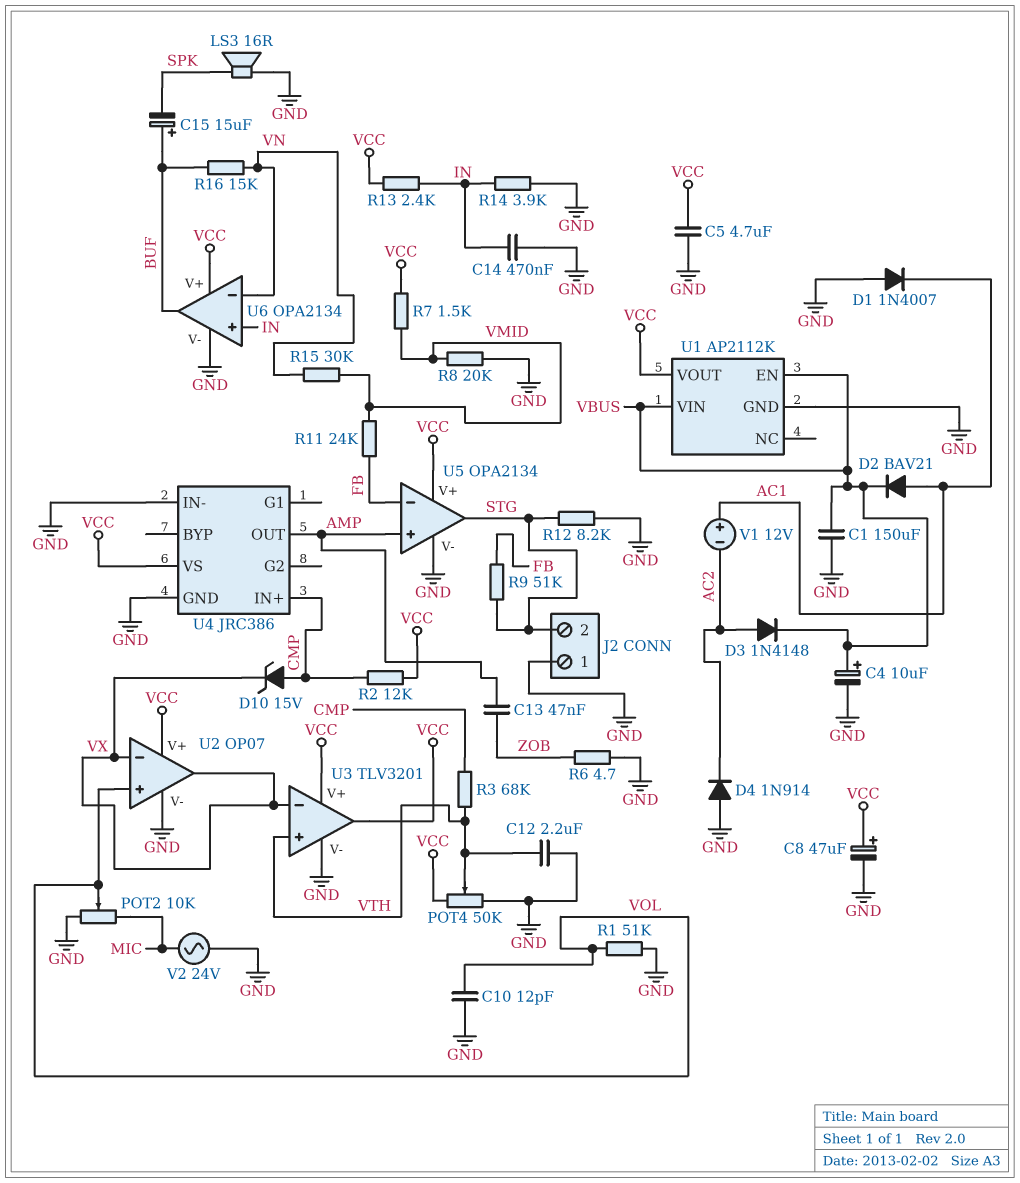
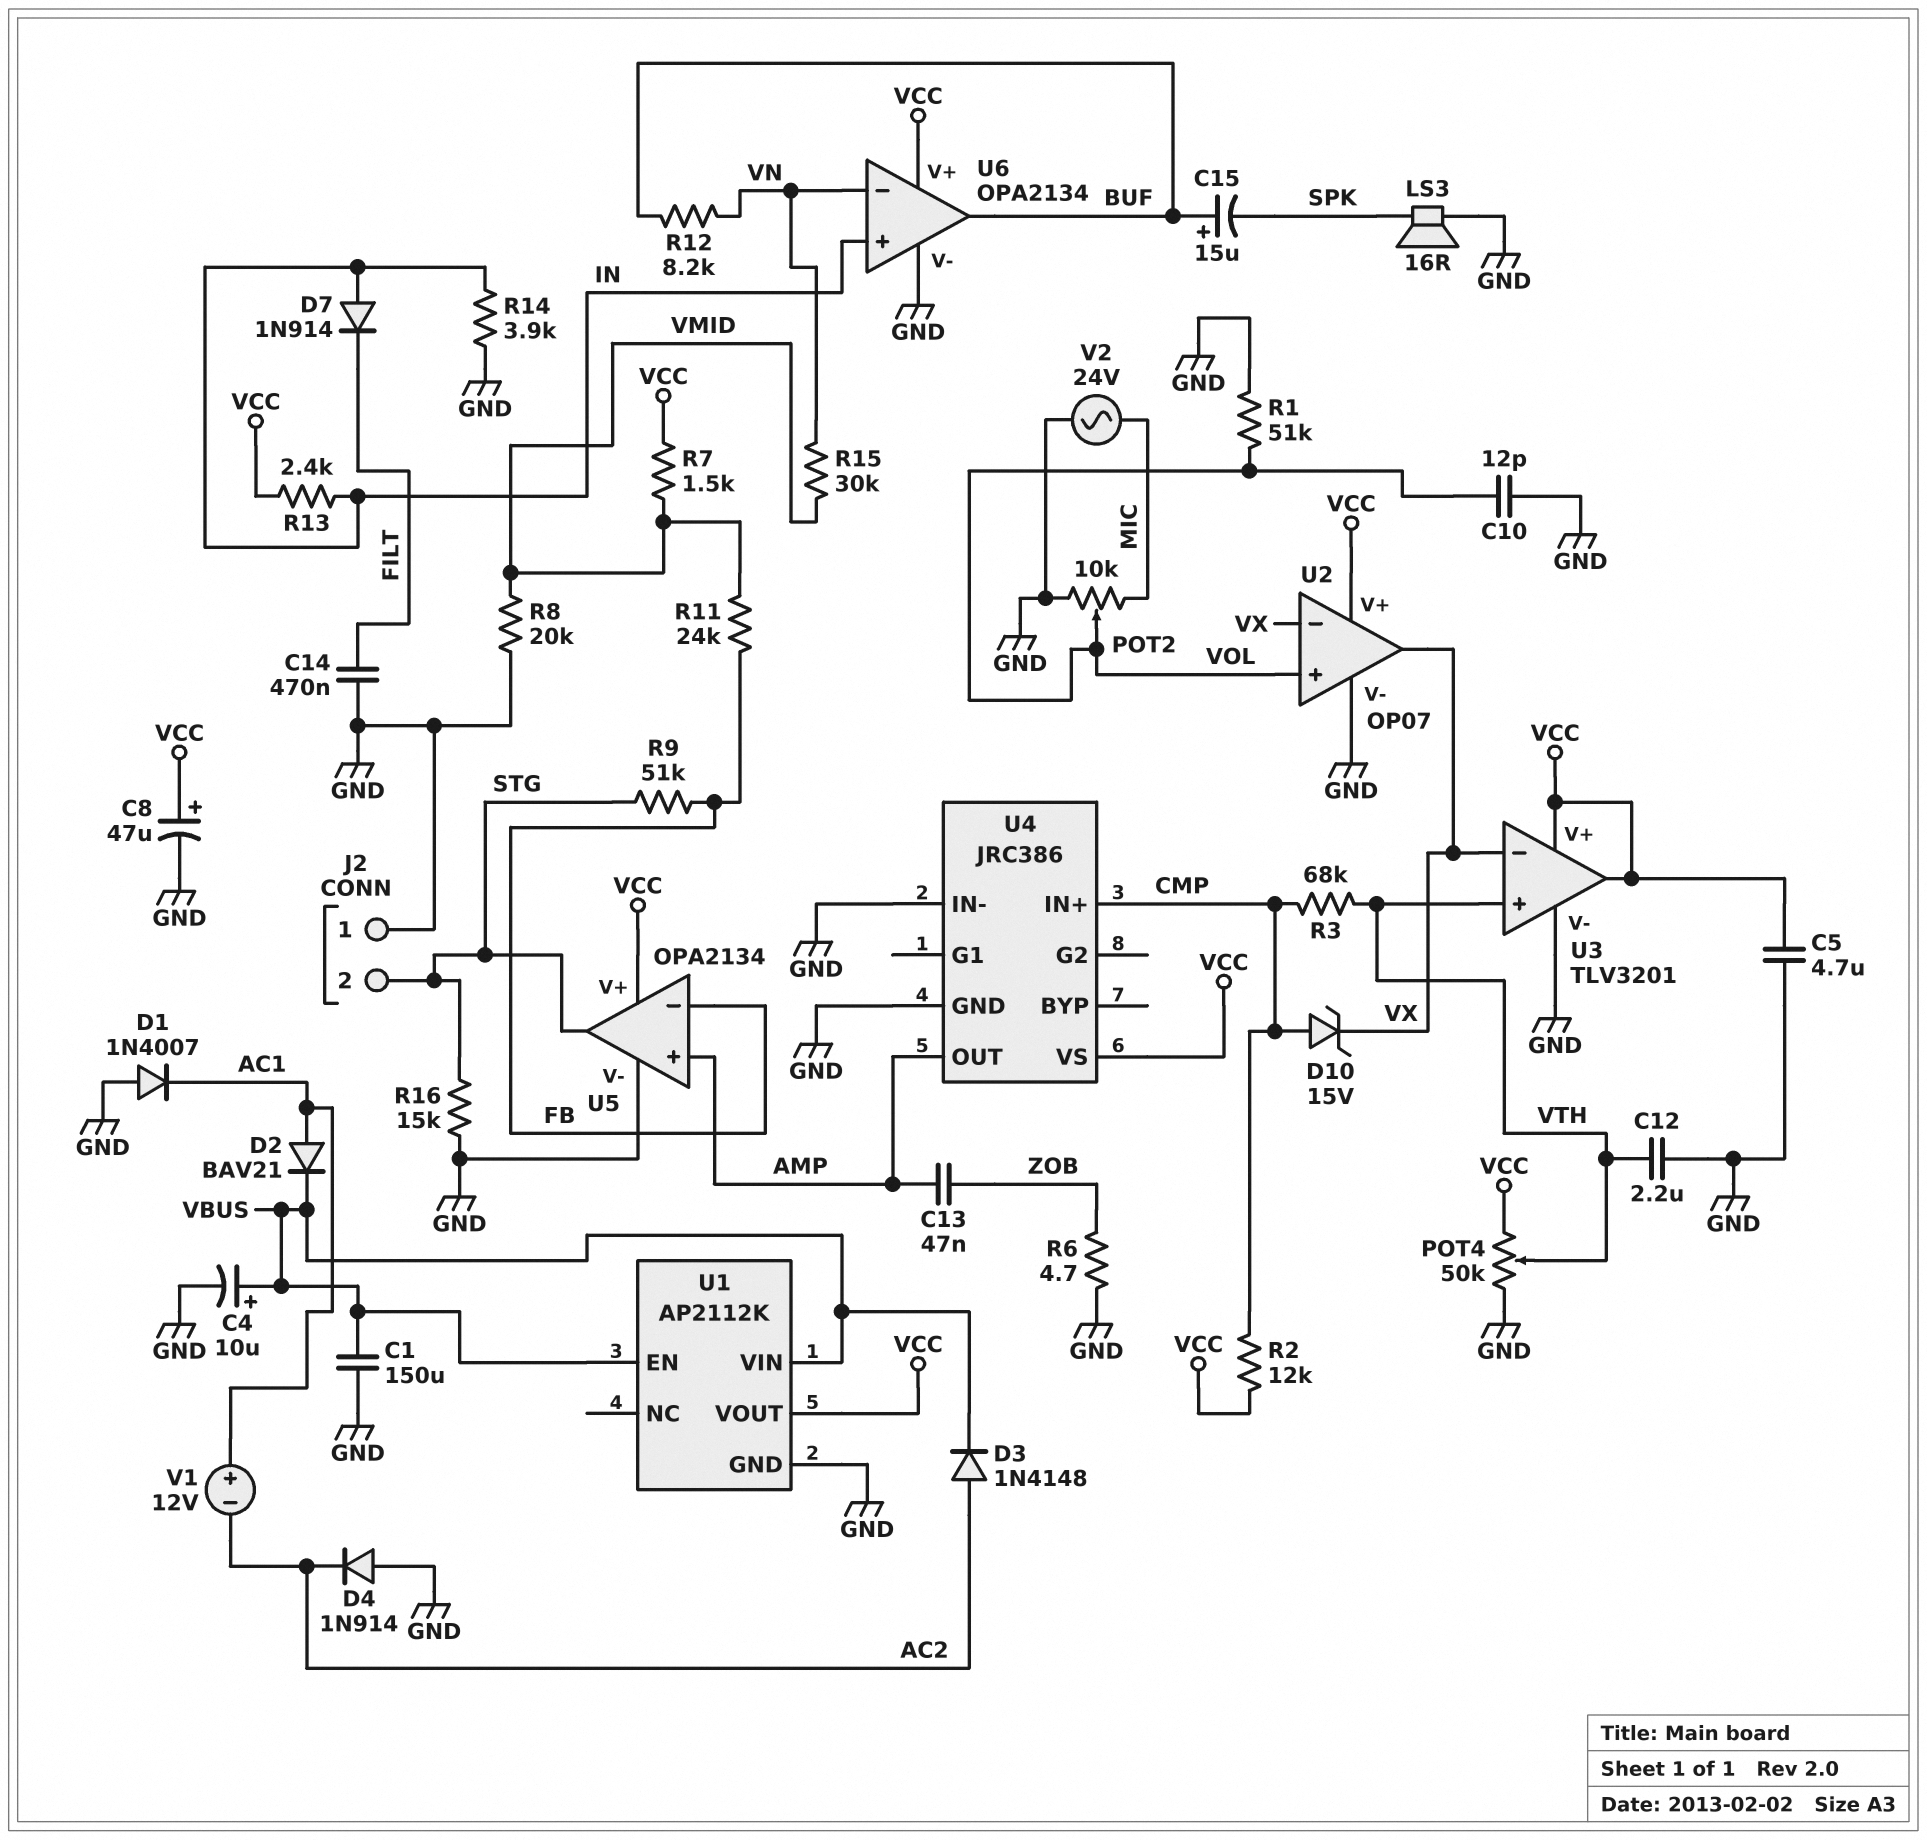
C14: 470nF (GND, IN) -> 470nF (FILT, GND)
D7: none -> diode 1N914 (A IN, K FILT)
R12: 8.2k (GND, STG) -> 8.2k (BUF, VN)
R16: 15k (BUF, VN) -> 15k (GND, STG)

